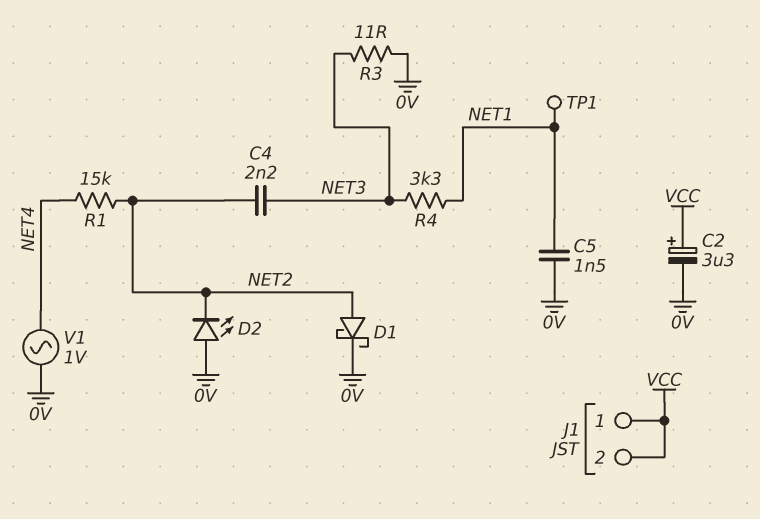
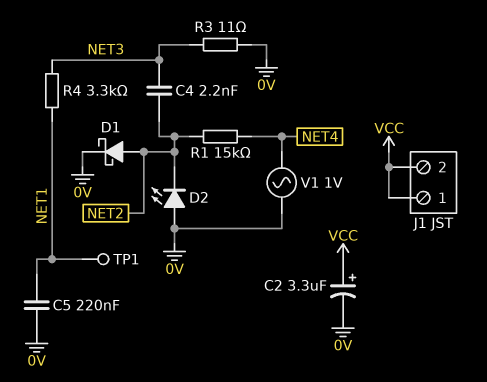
C5: 1.5nF (0V, NET1) -> 220nF (0V, NET1)

